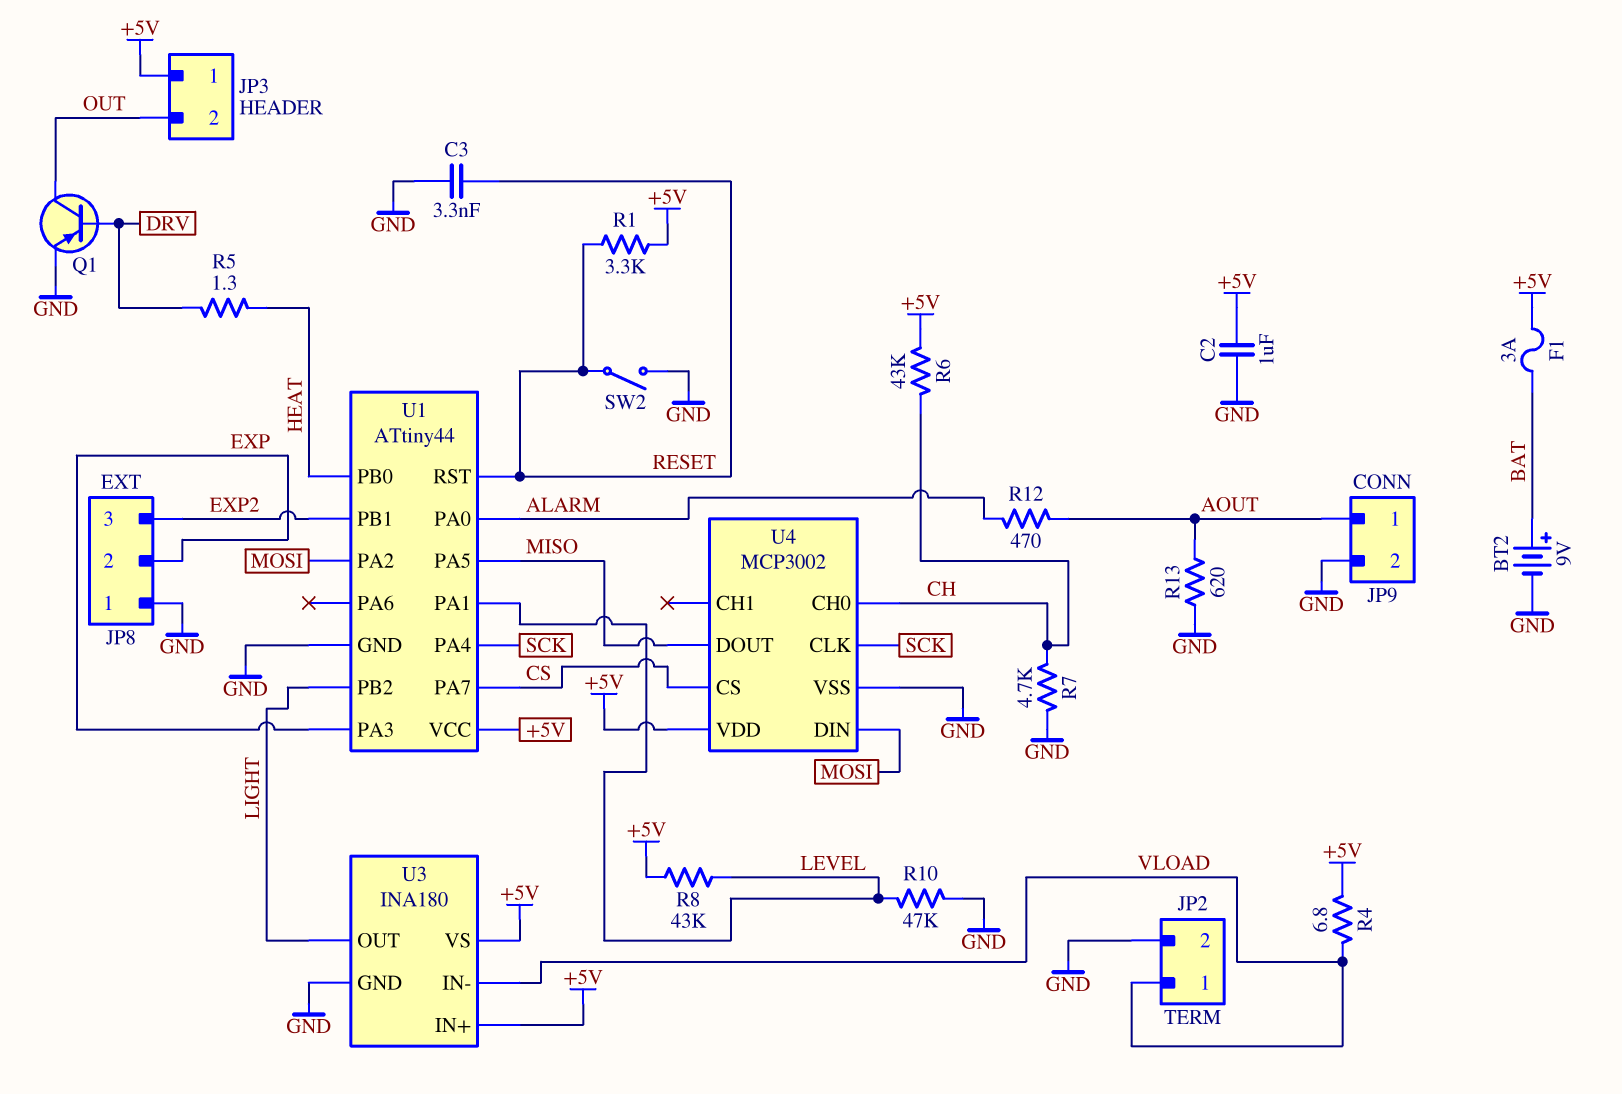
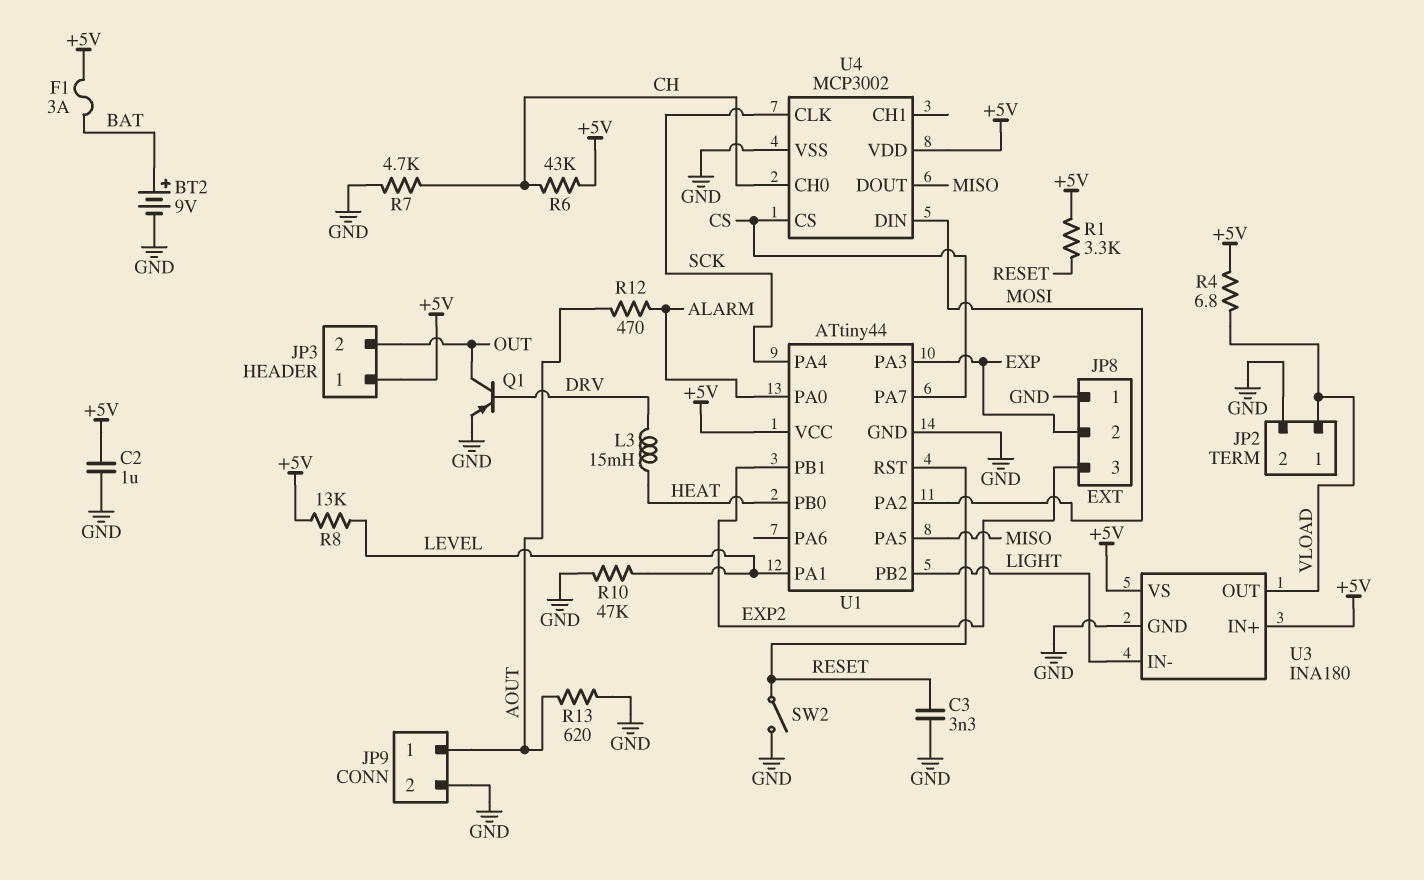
L3: none -> 15mH (DRV, HEAT)
R5: 1.3 (DRV, HEAT) -> none
R8: 43k (+5V, LEVEL) -> 13k (+5V, LEVEL)
U3 pin IN-: VLOAD -> LIGHT
U3 pin OUT: LIGHT -> VLOAD

